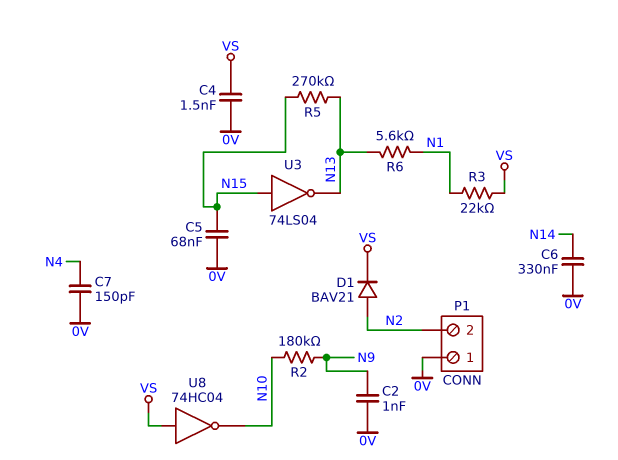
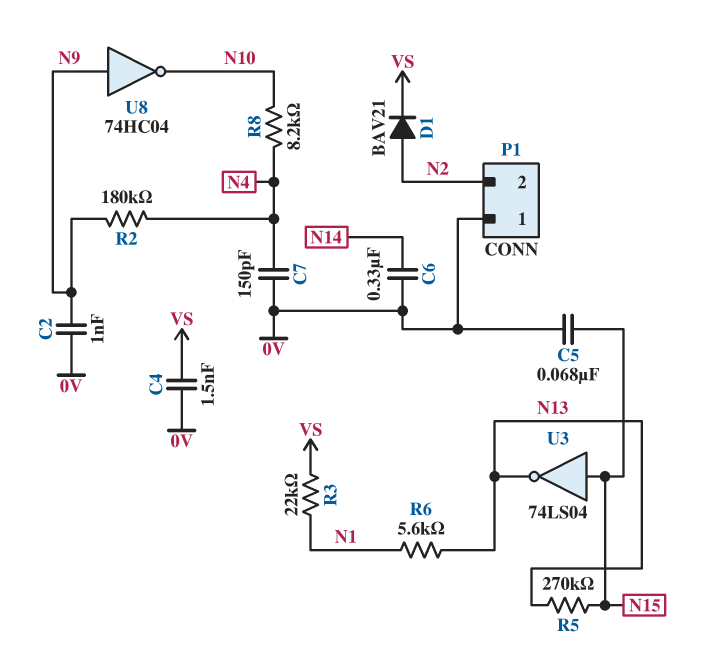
R2: 180k (N9, N10) -> 180k (N4, N9)
R8: none -> 8.2k (N4, N10)
U8: NOT 74HC04 (in VS, out N10) -> NOT 74HC04 (in N9, out N10)

